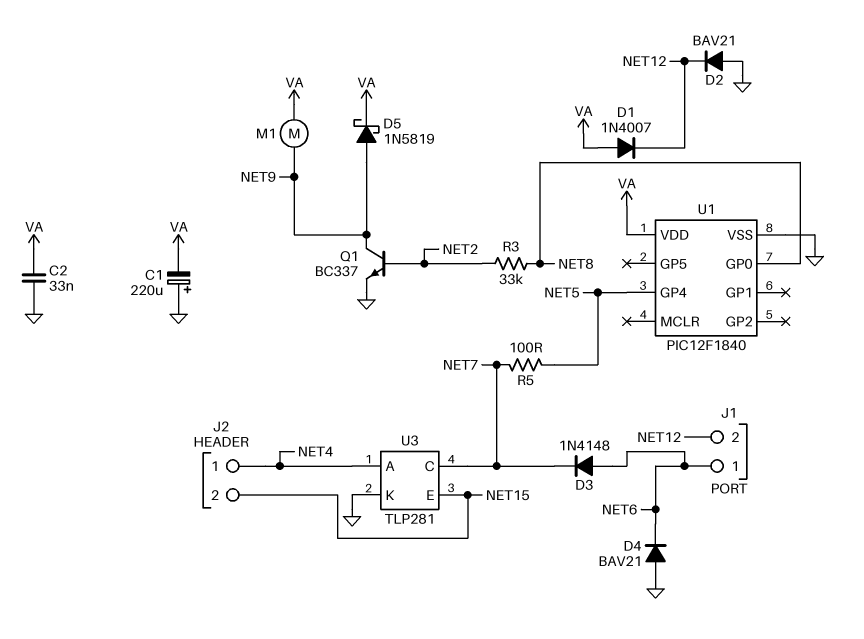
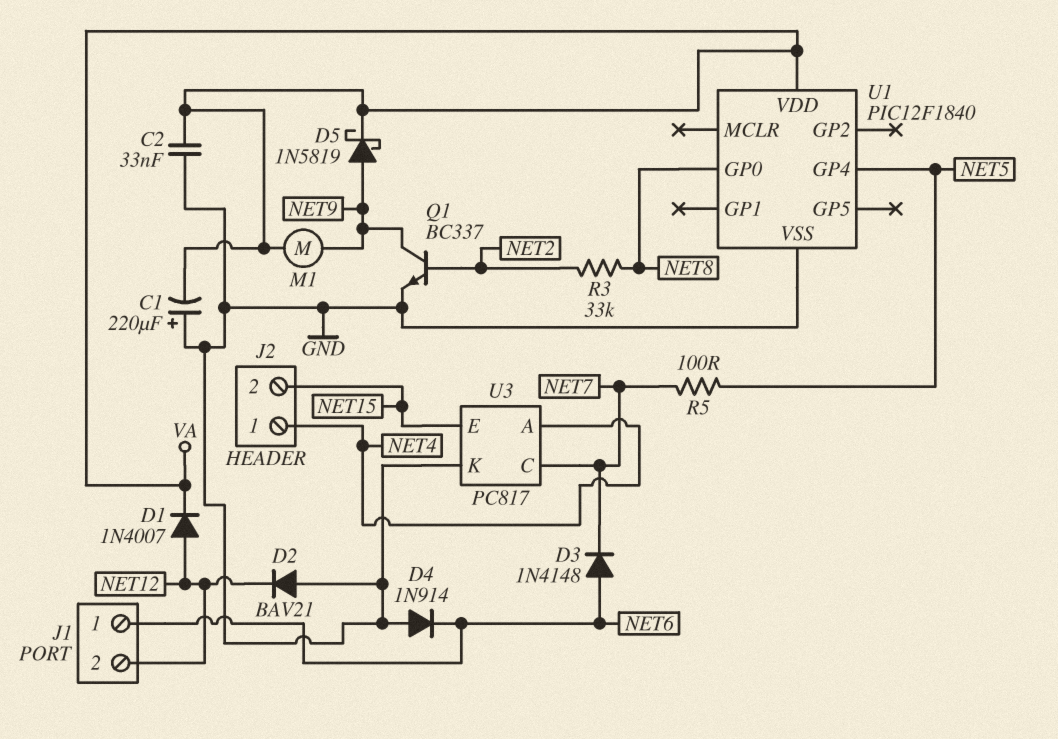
D1: diode 1N4007 (A VA, K NET12) -> diode 1N4007 (A NET12, K VA)
D4: diode BAV21 (A GND, K NET6) -> diode 1N914 (A GND, K NET6)
U3: TLP281 -> PC817

